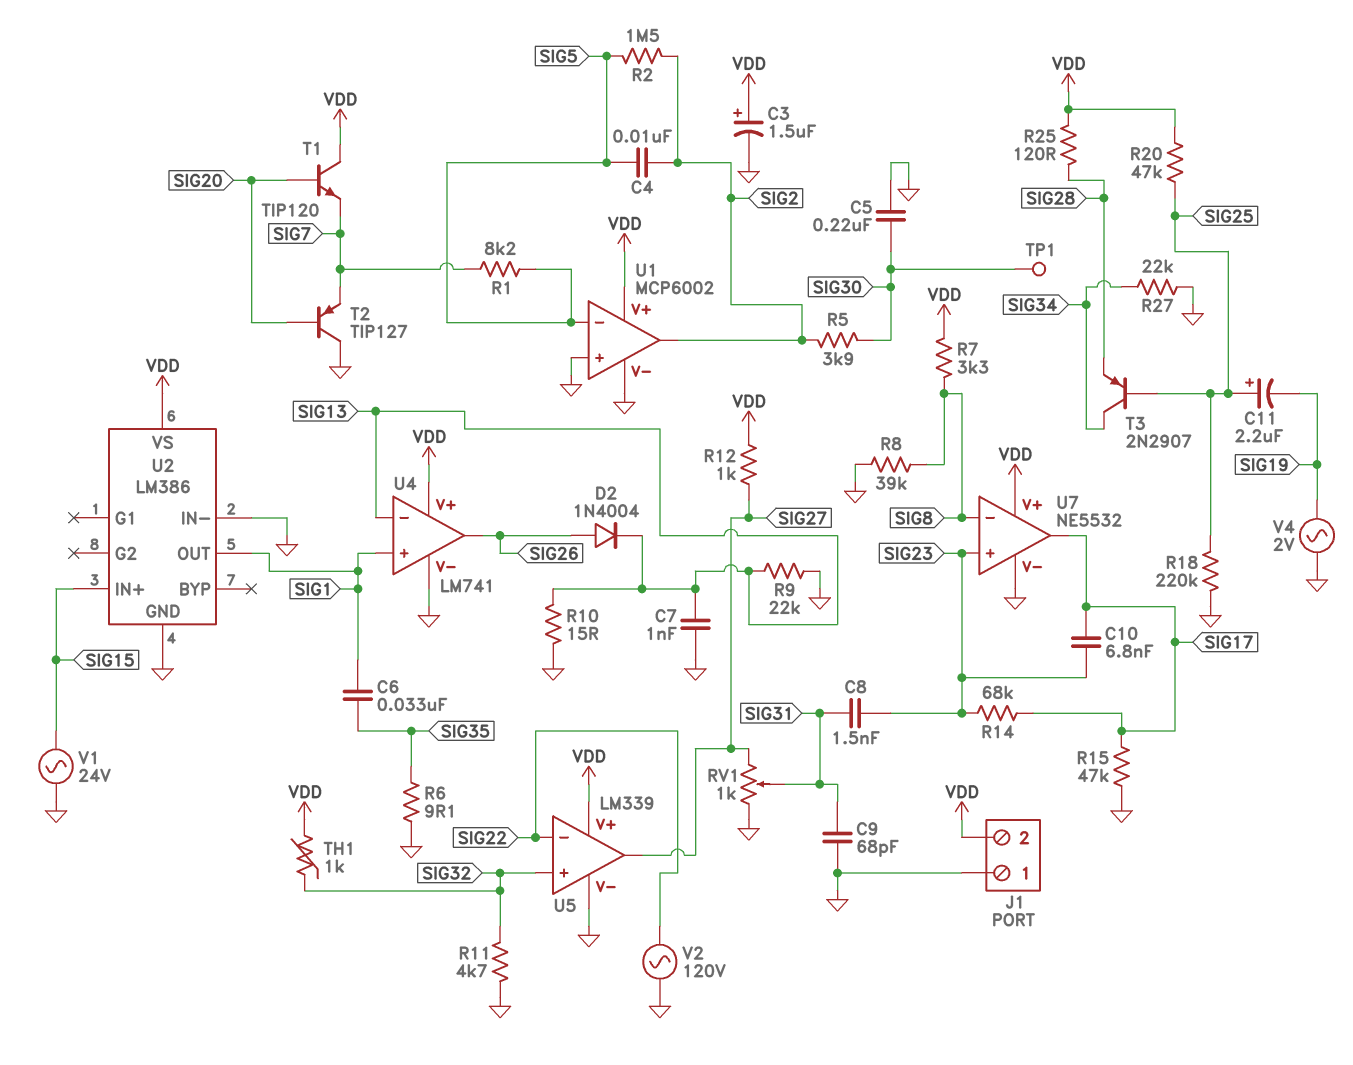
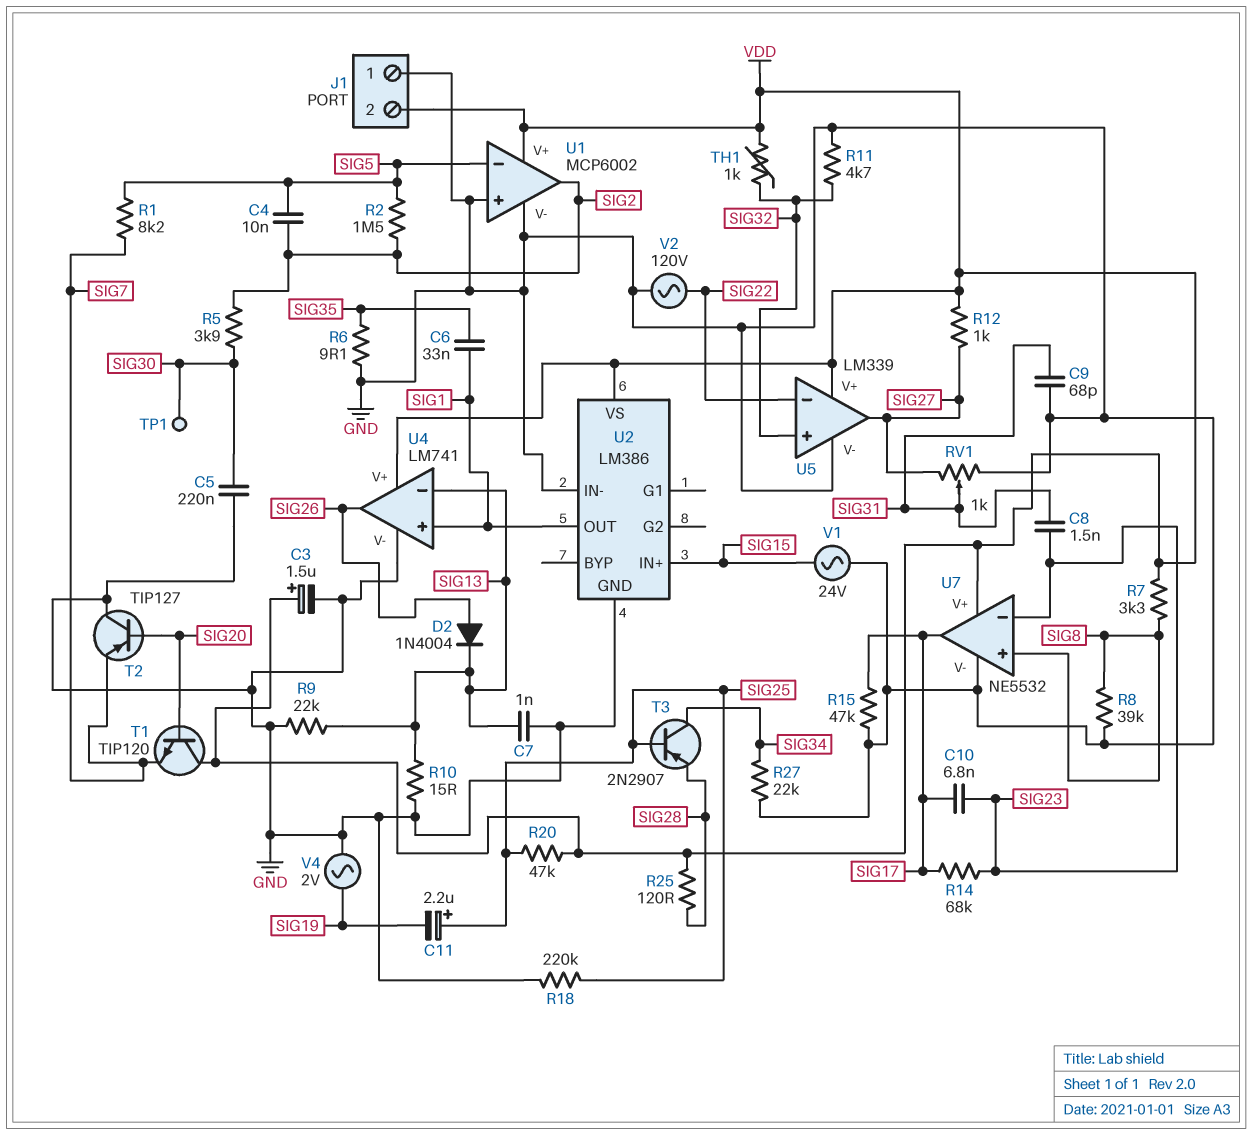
U7 pin in+: SIG23 -> SIG8
U7 pin in-: SIG8 -> SIG23

